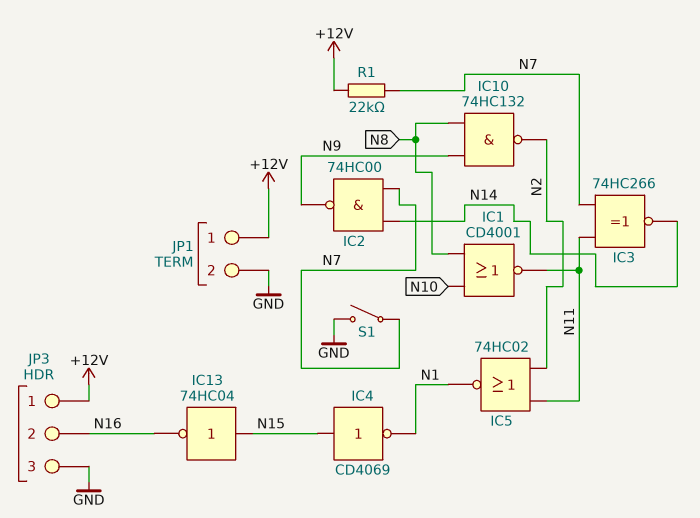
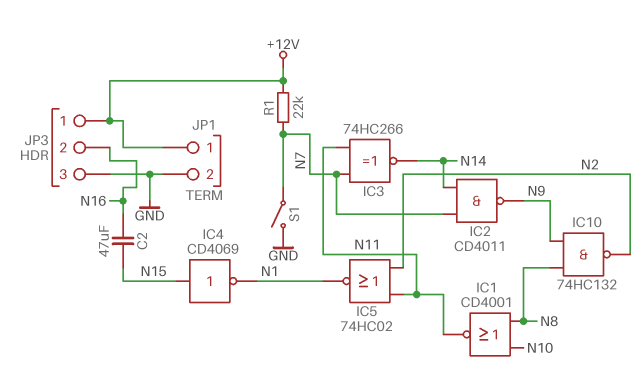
C2: none -> 47uF (N15, N16)
IC2: NAND 74HC00 (in N7, in N14, out N9) -> NAND CD4011 (in N7, in N14, out N9)
IC13: NOT 74HC04 (in N15, out N16) -> none

